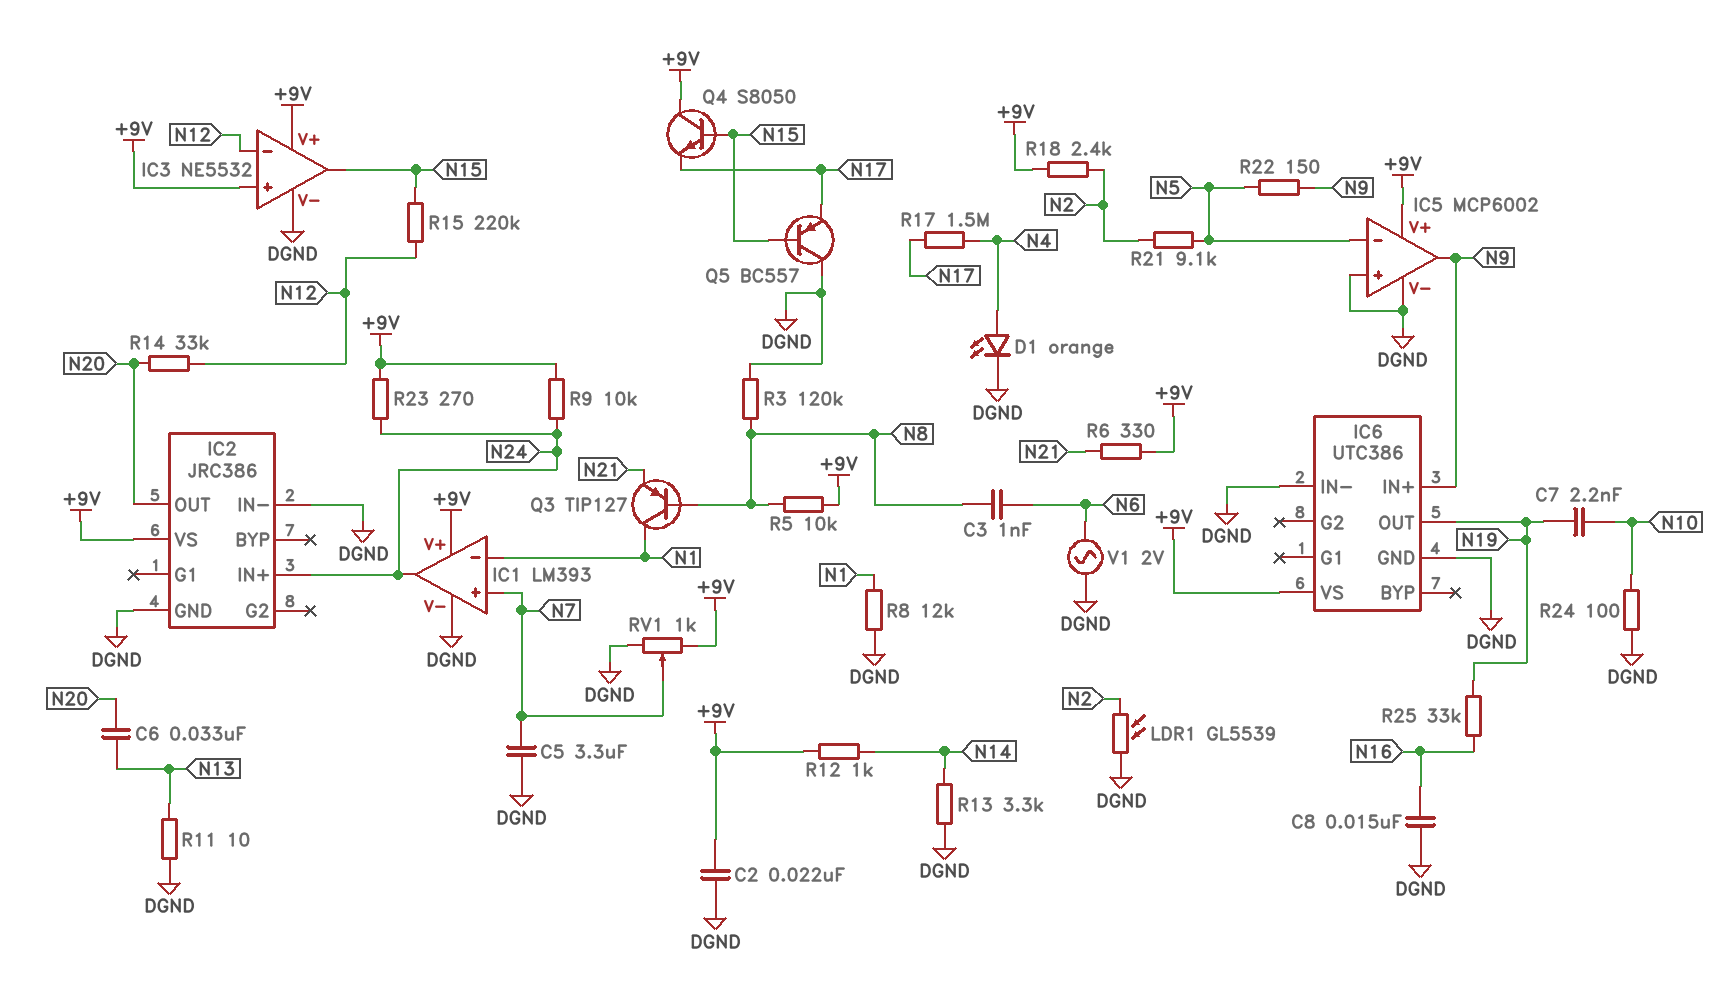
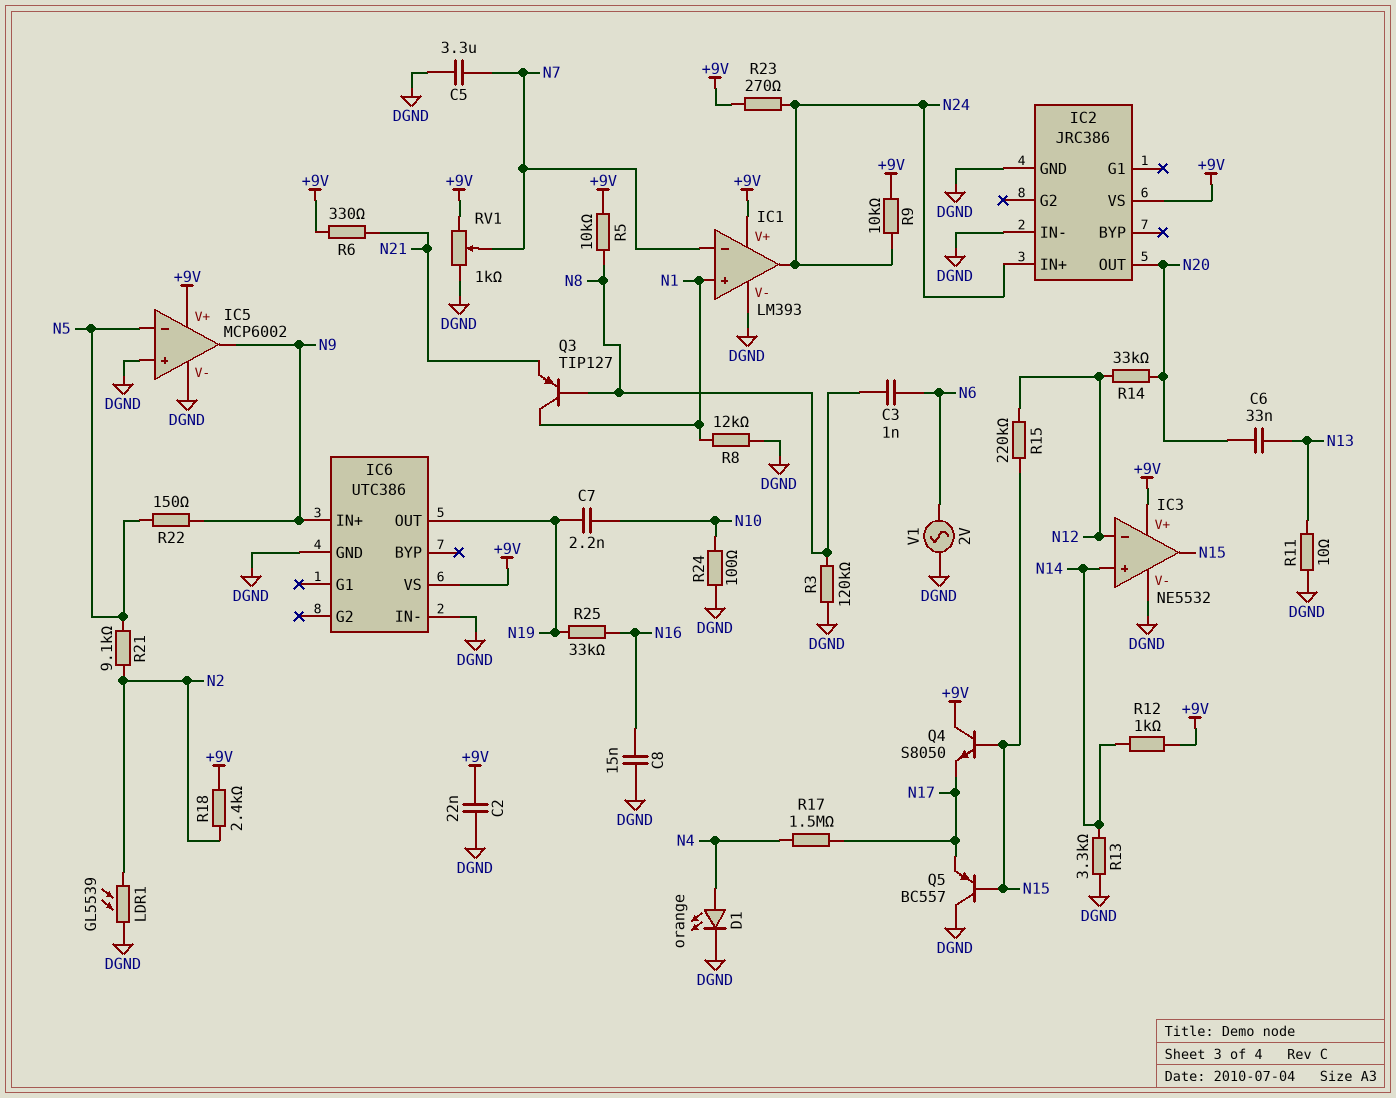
IC1 pin in+: N7 -> N1
IC1 pin in-: N1 -> N7
IC3 pin in+: +9V -> N14

